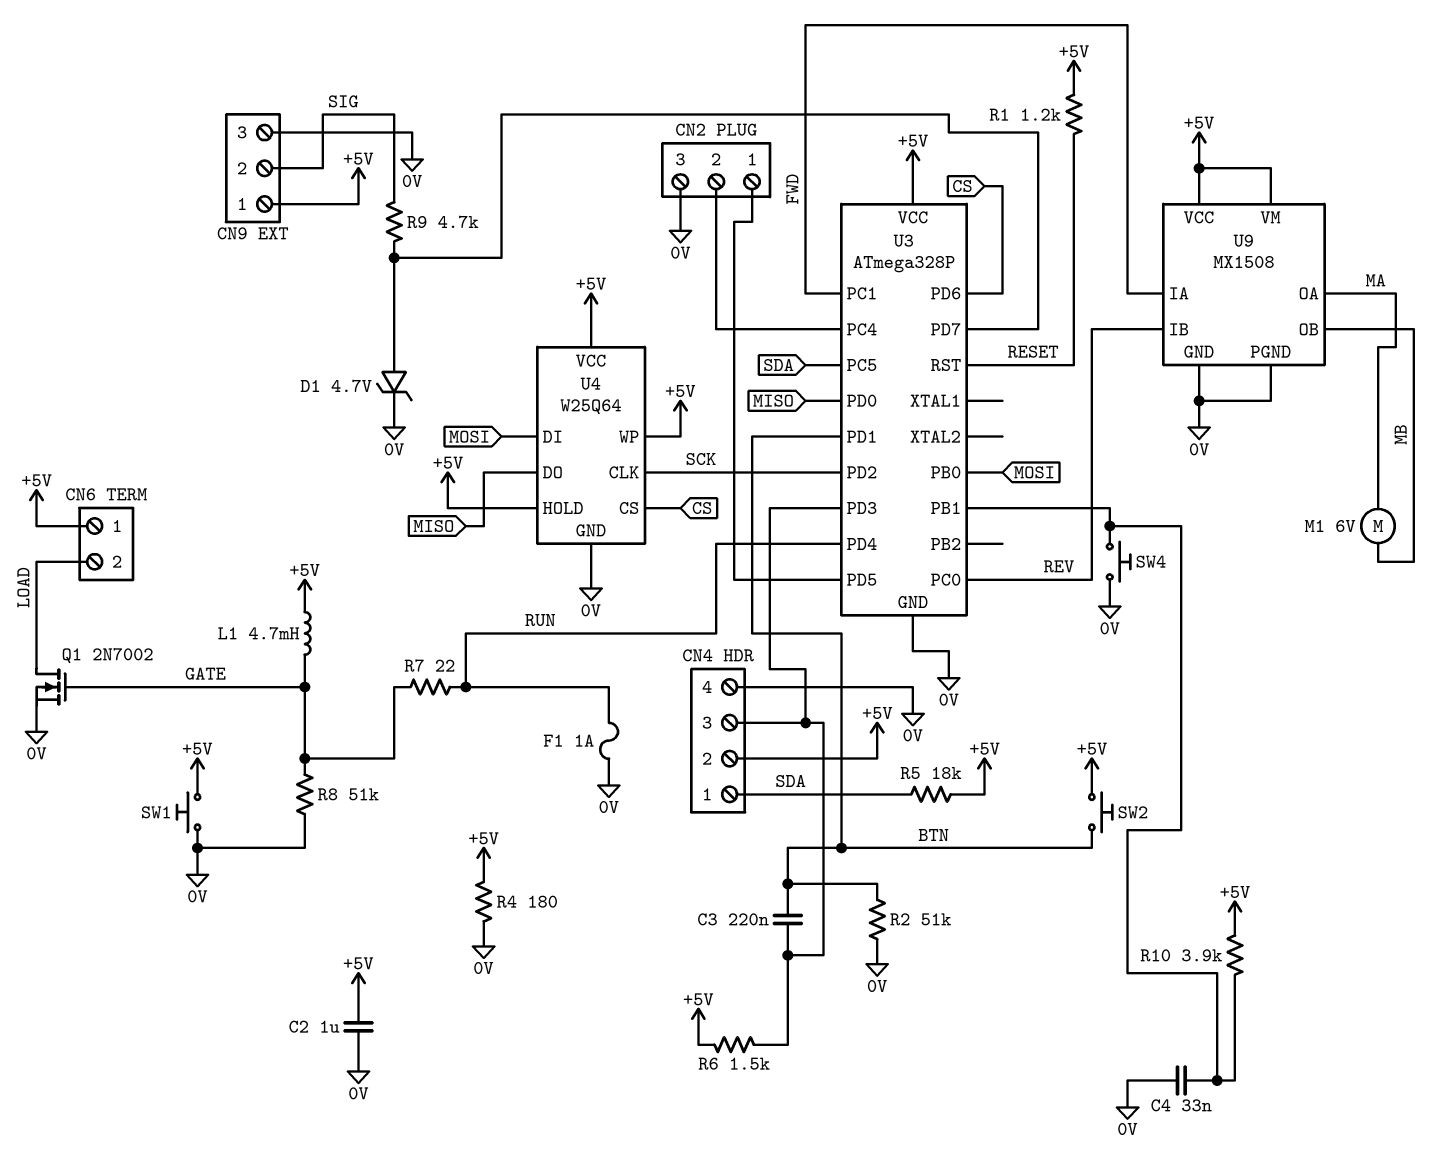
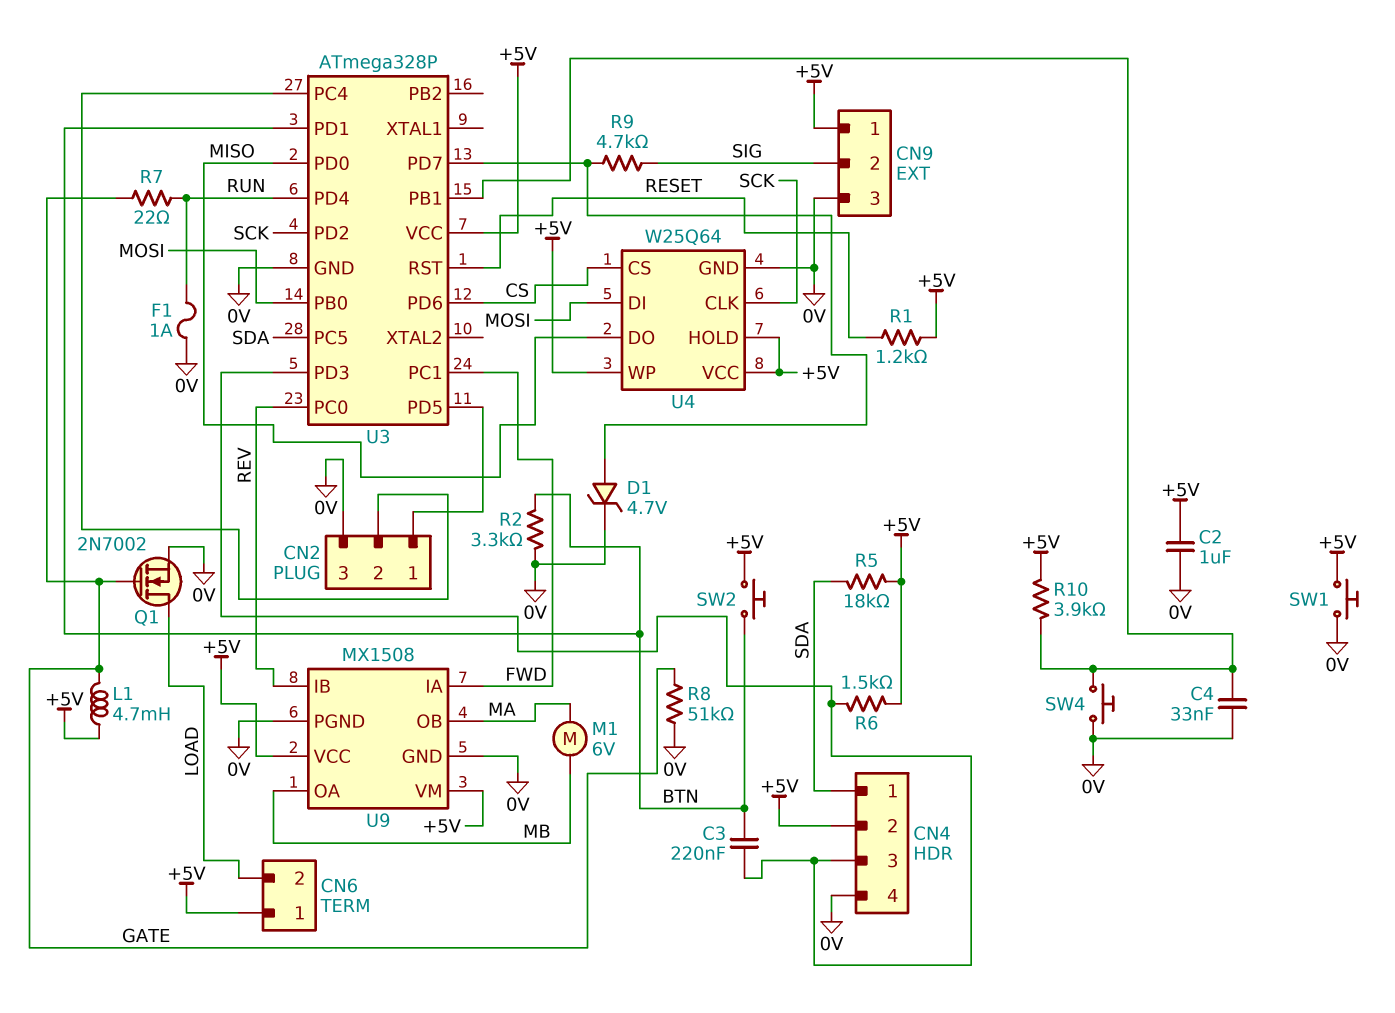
R2: 51k (0V, BTN) -> 3.3k (0V, BTN)
R4: 180 (+5V, 0V) -> none
U9 pin OA: MA -> MB
U9 pin OB: MB -> MA

